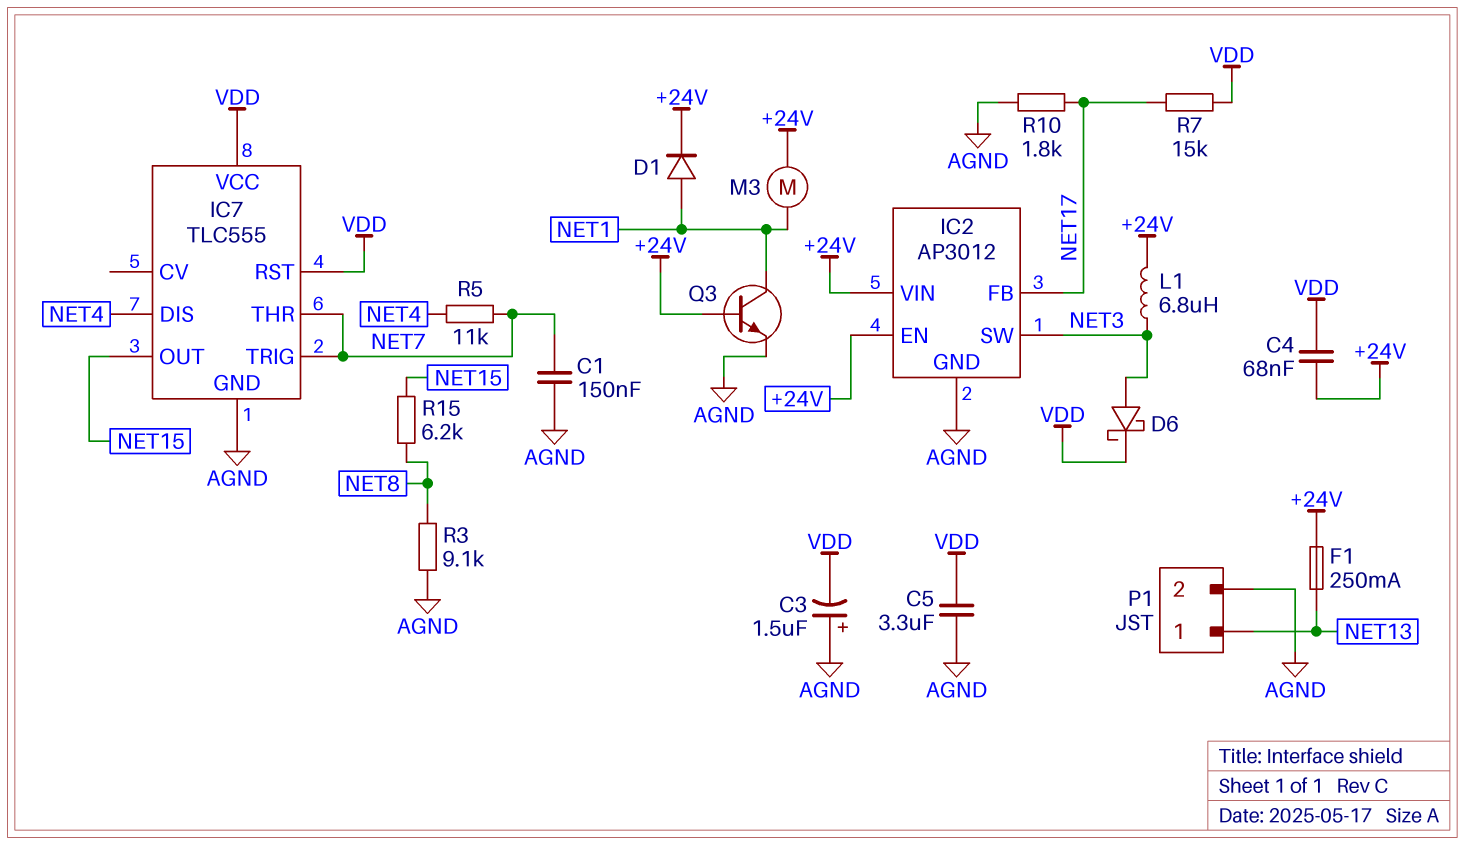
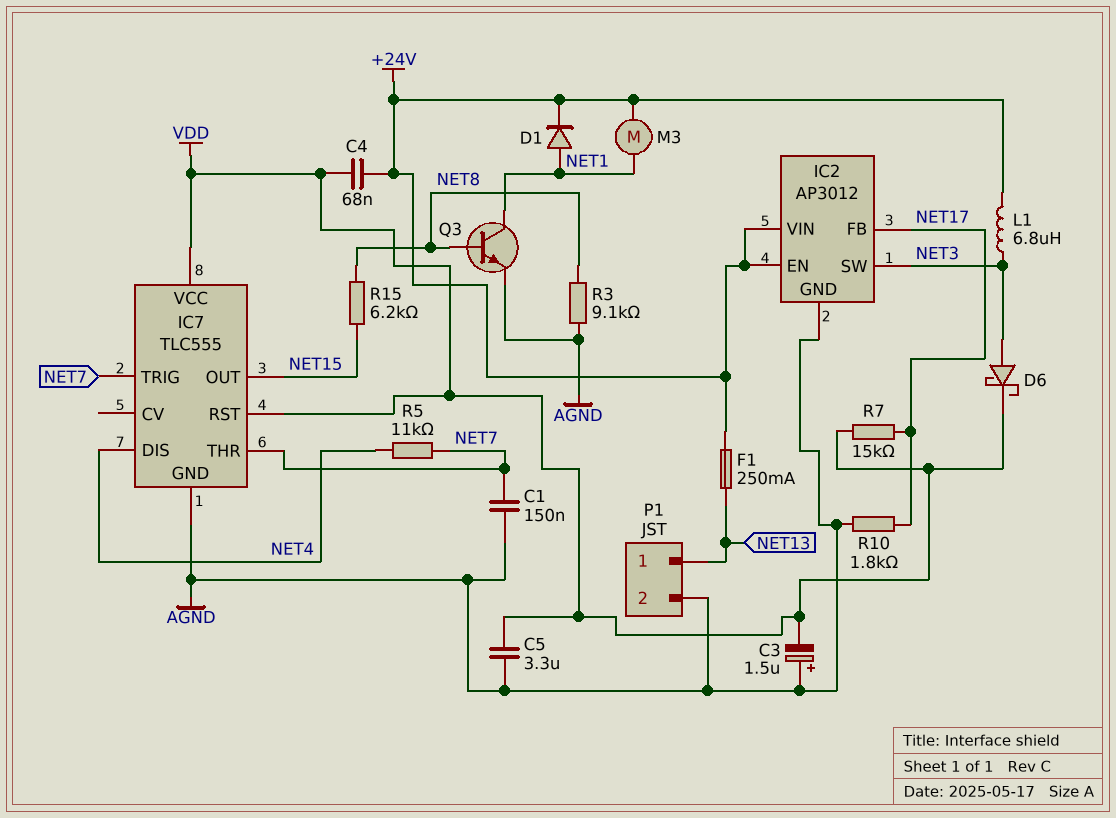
Q3: NPN (B +24V, C NET1, E AGND) -> NPN (B NET8, C NET1, E AGND)

